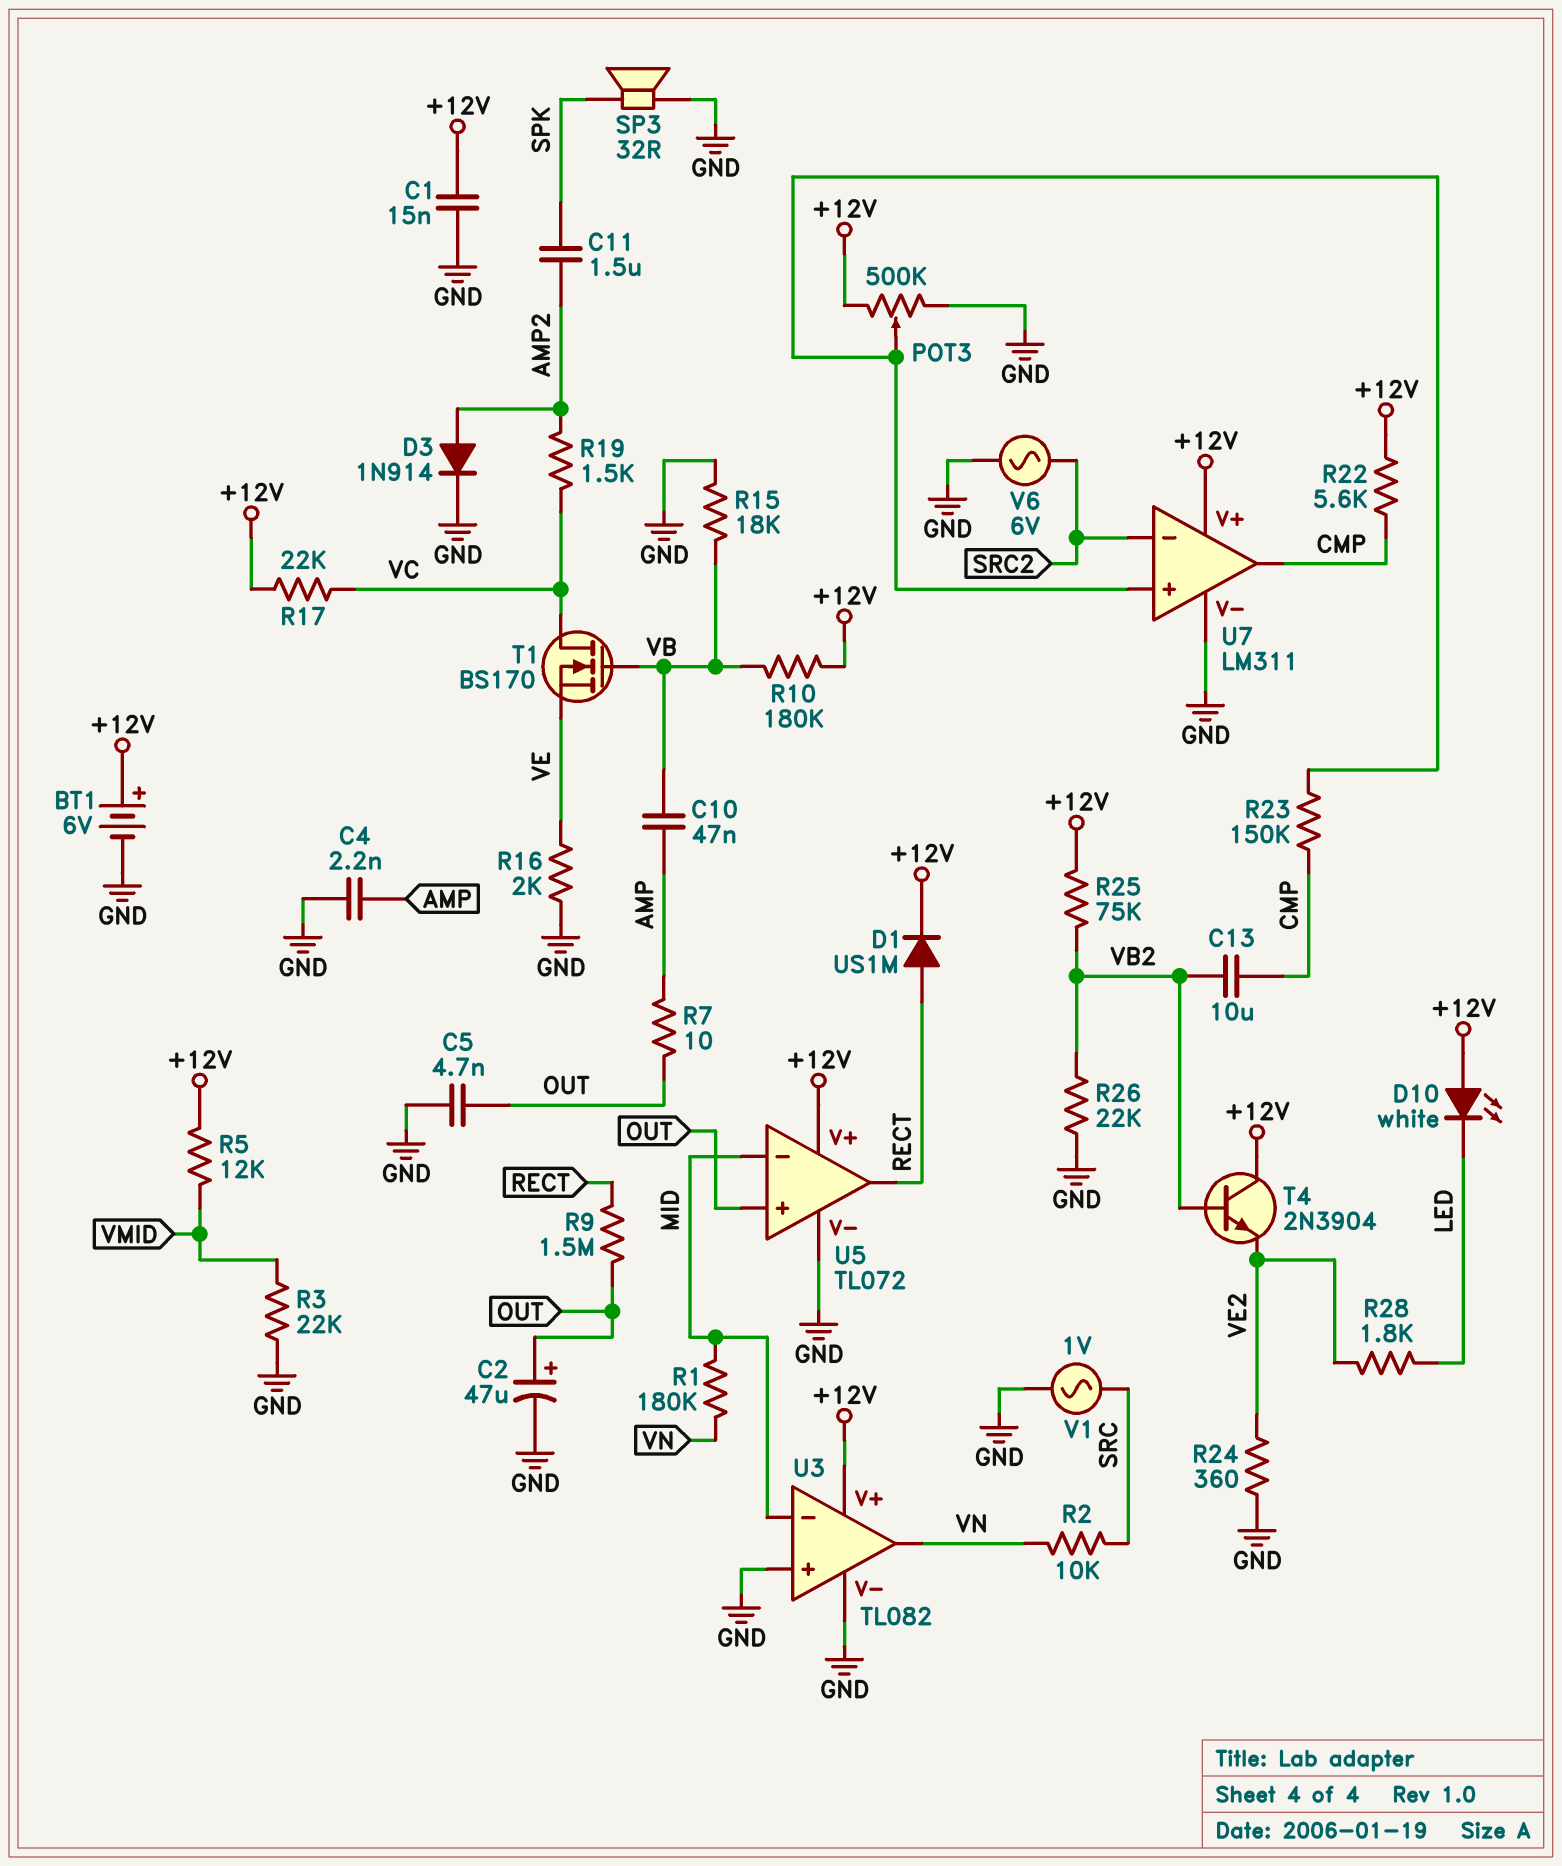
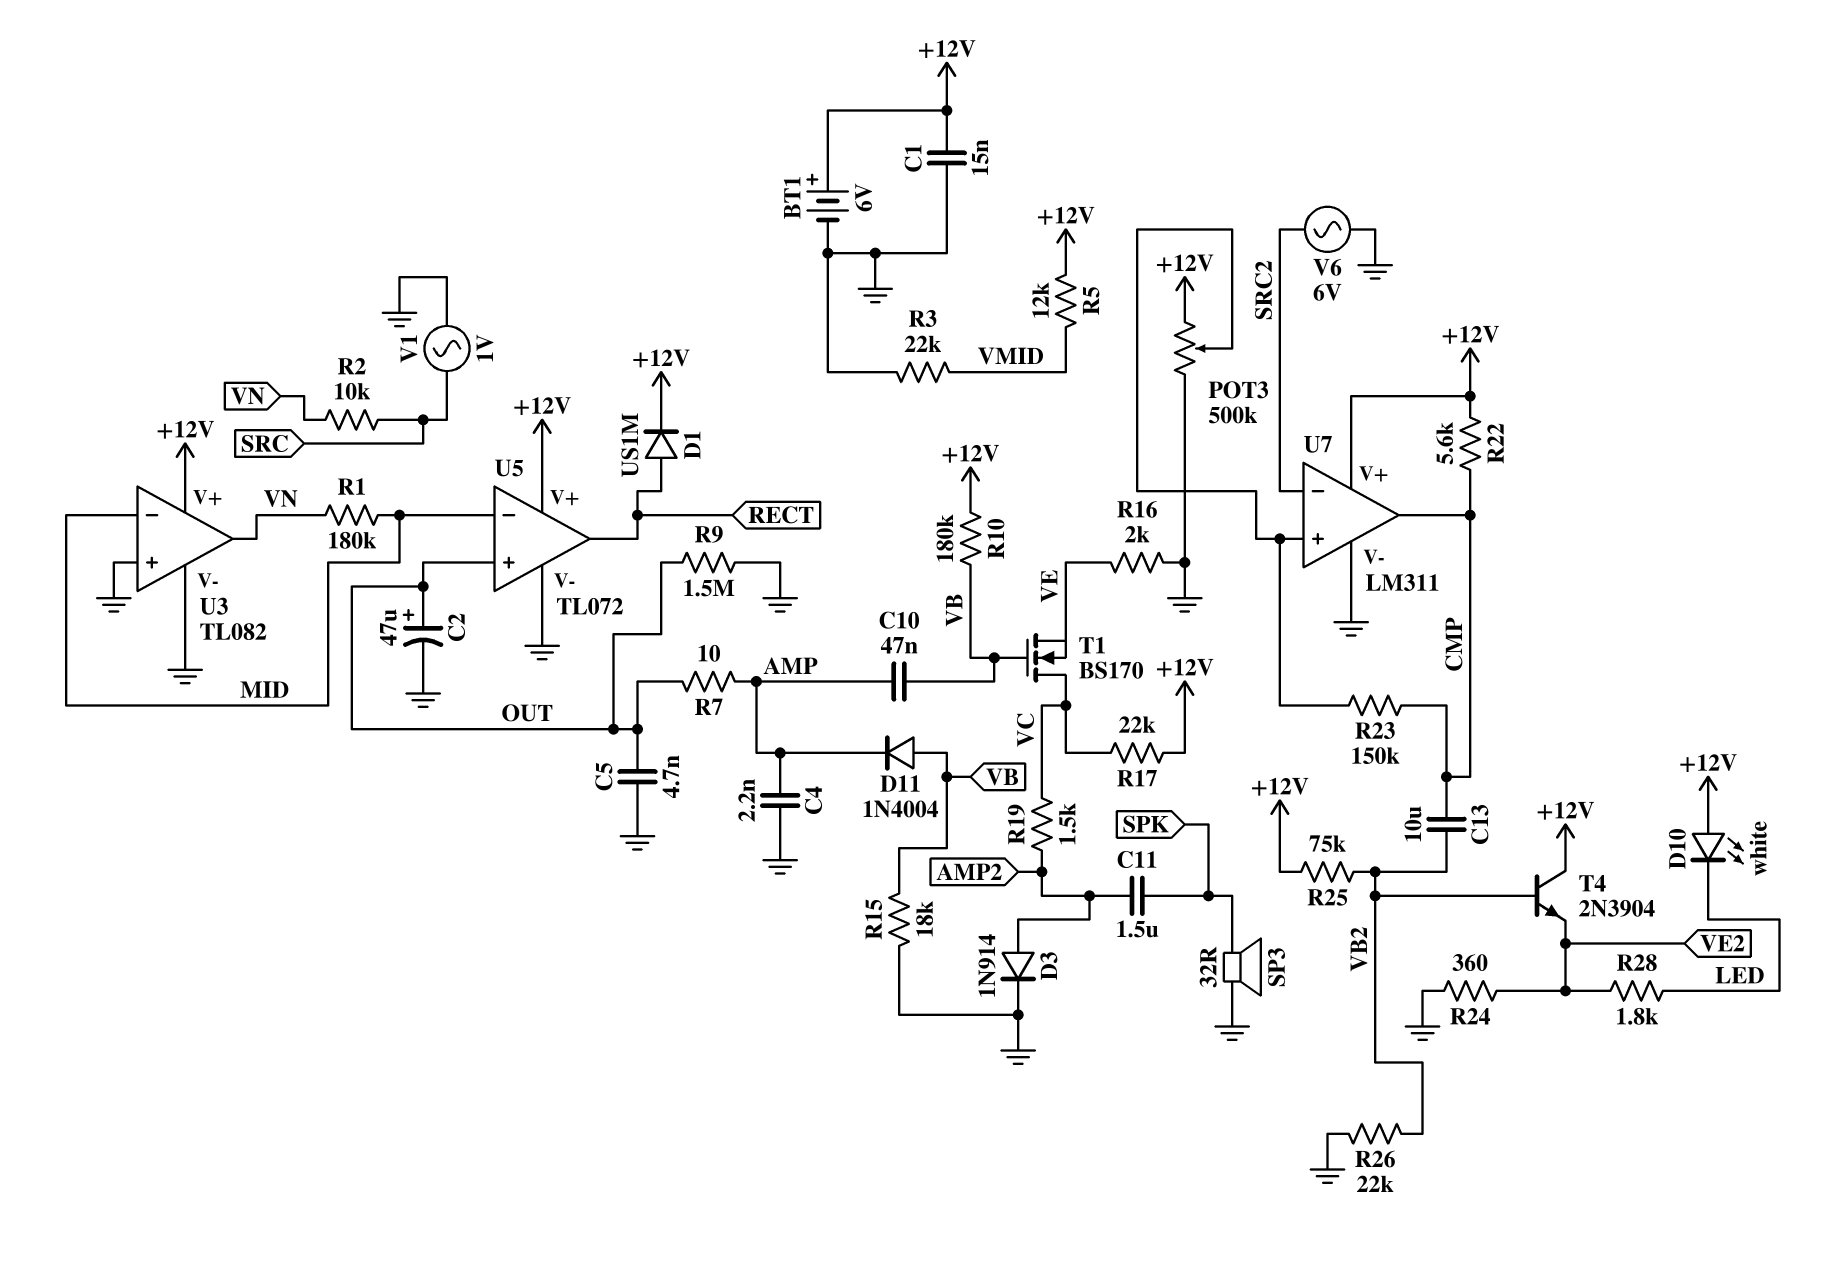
D11: none -> diode 1N4004 (A VB, K AMP)
R9: 1.5M (OUT, RECT) -> 1.5M (GND, OUT)

